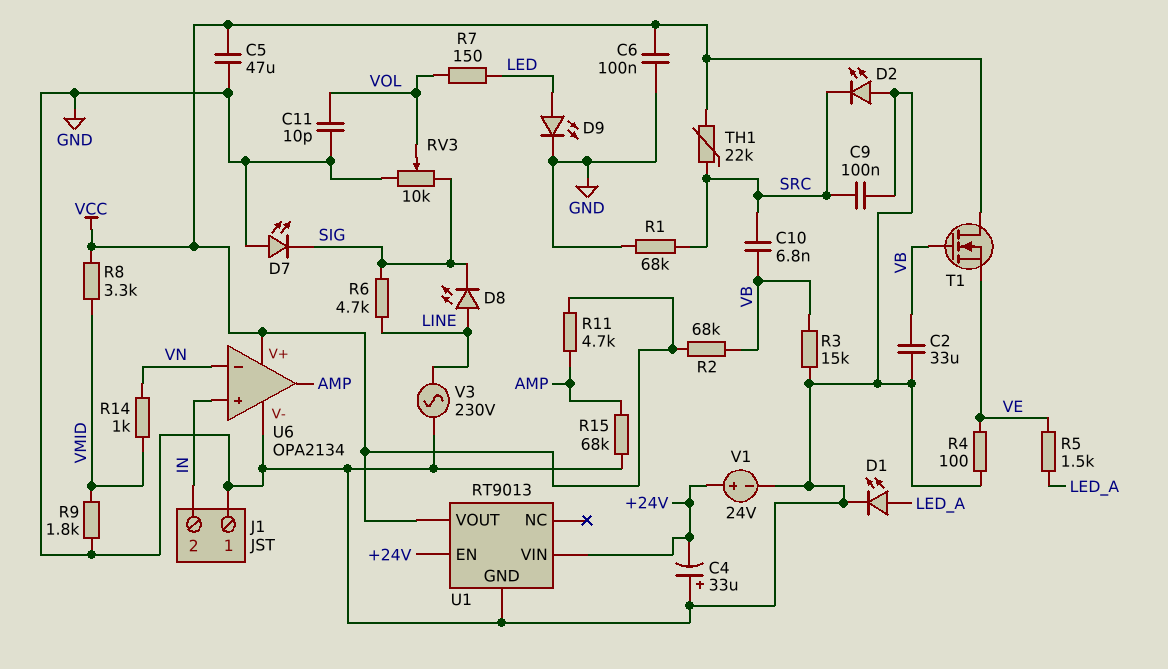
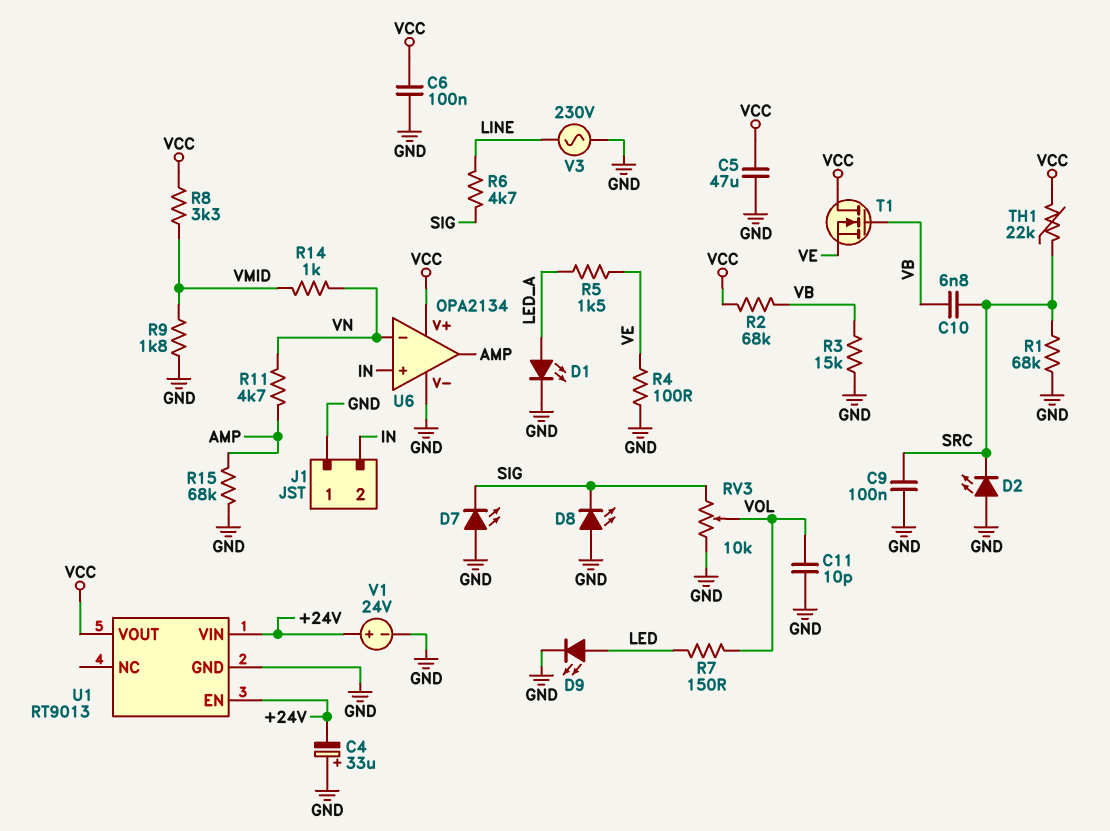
C2: 33uF (GND, VB) -> none
D8: LED (A LINE, K SIG) -> LED (A GND, K SIG)
R11: 4.7k (AMP, VCC) -> 4.7k (AMP, VN)

